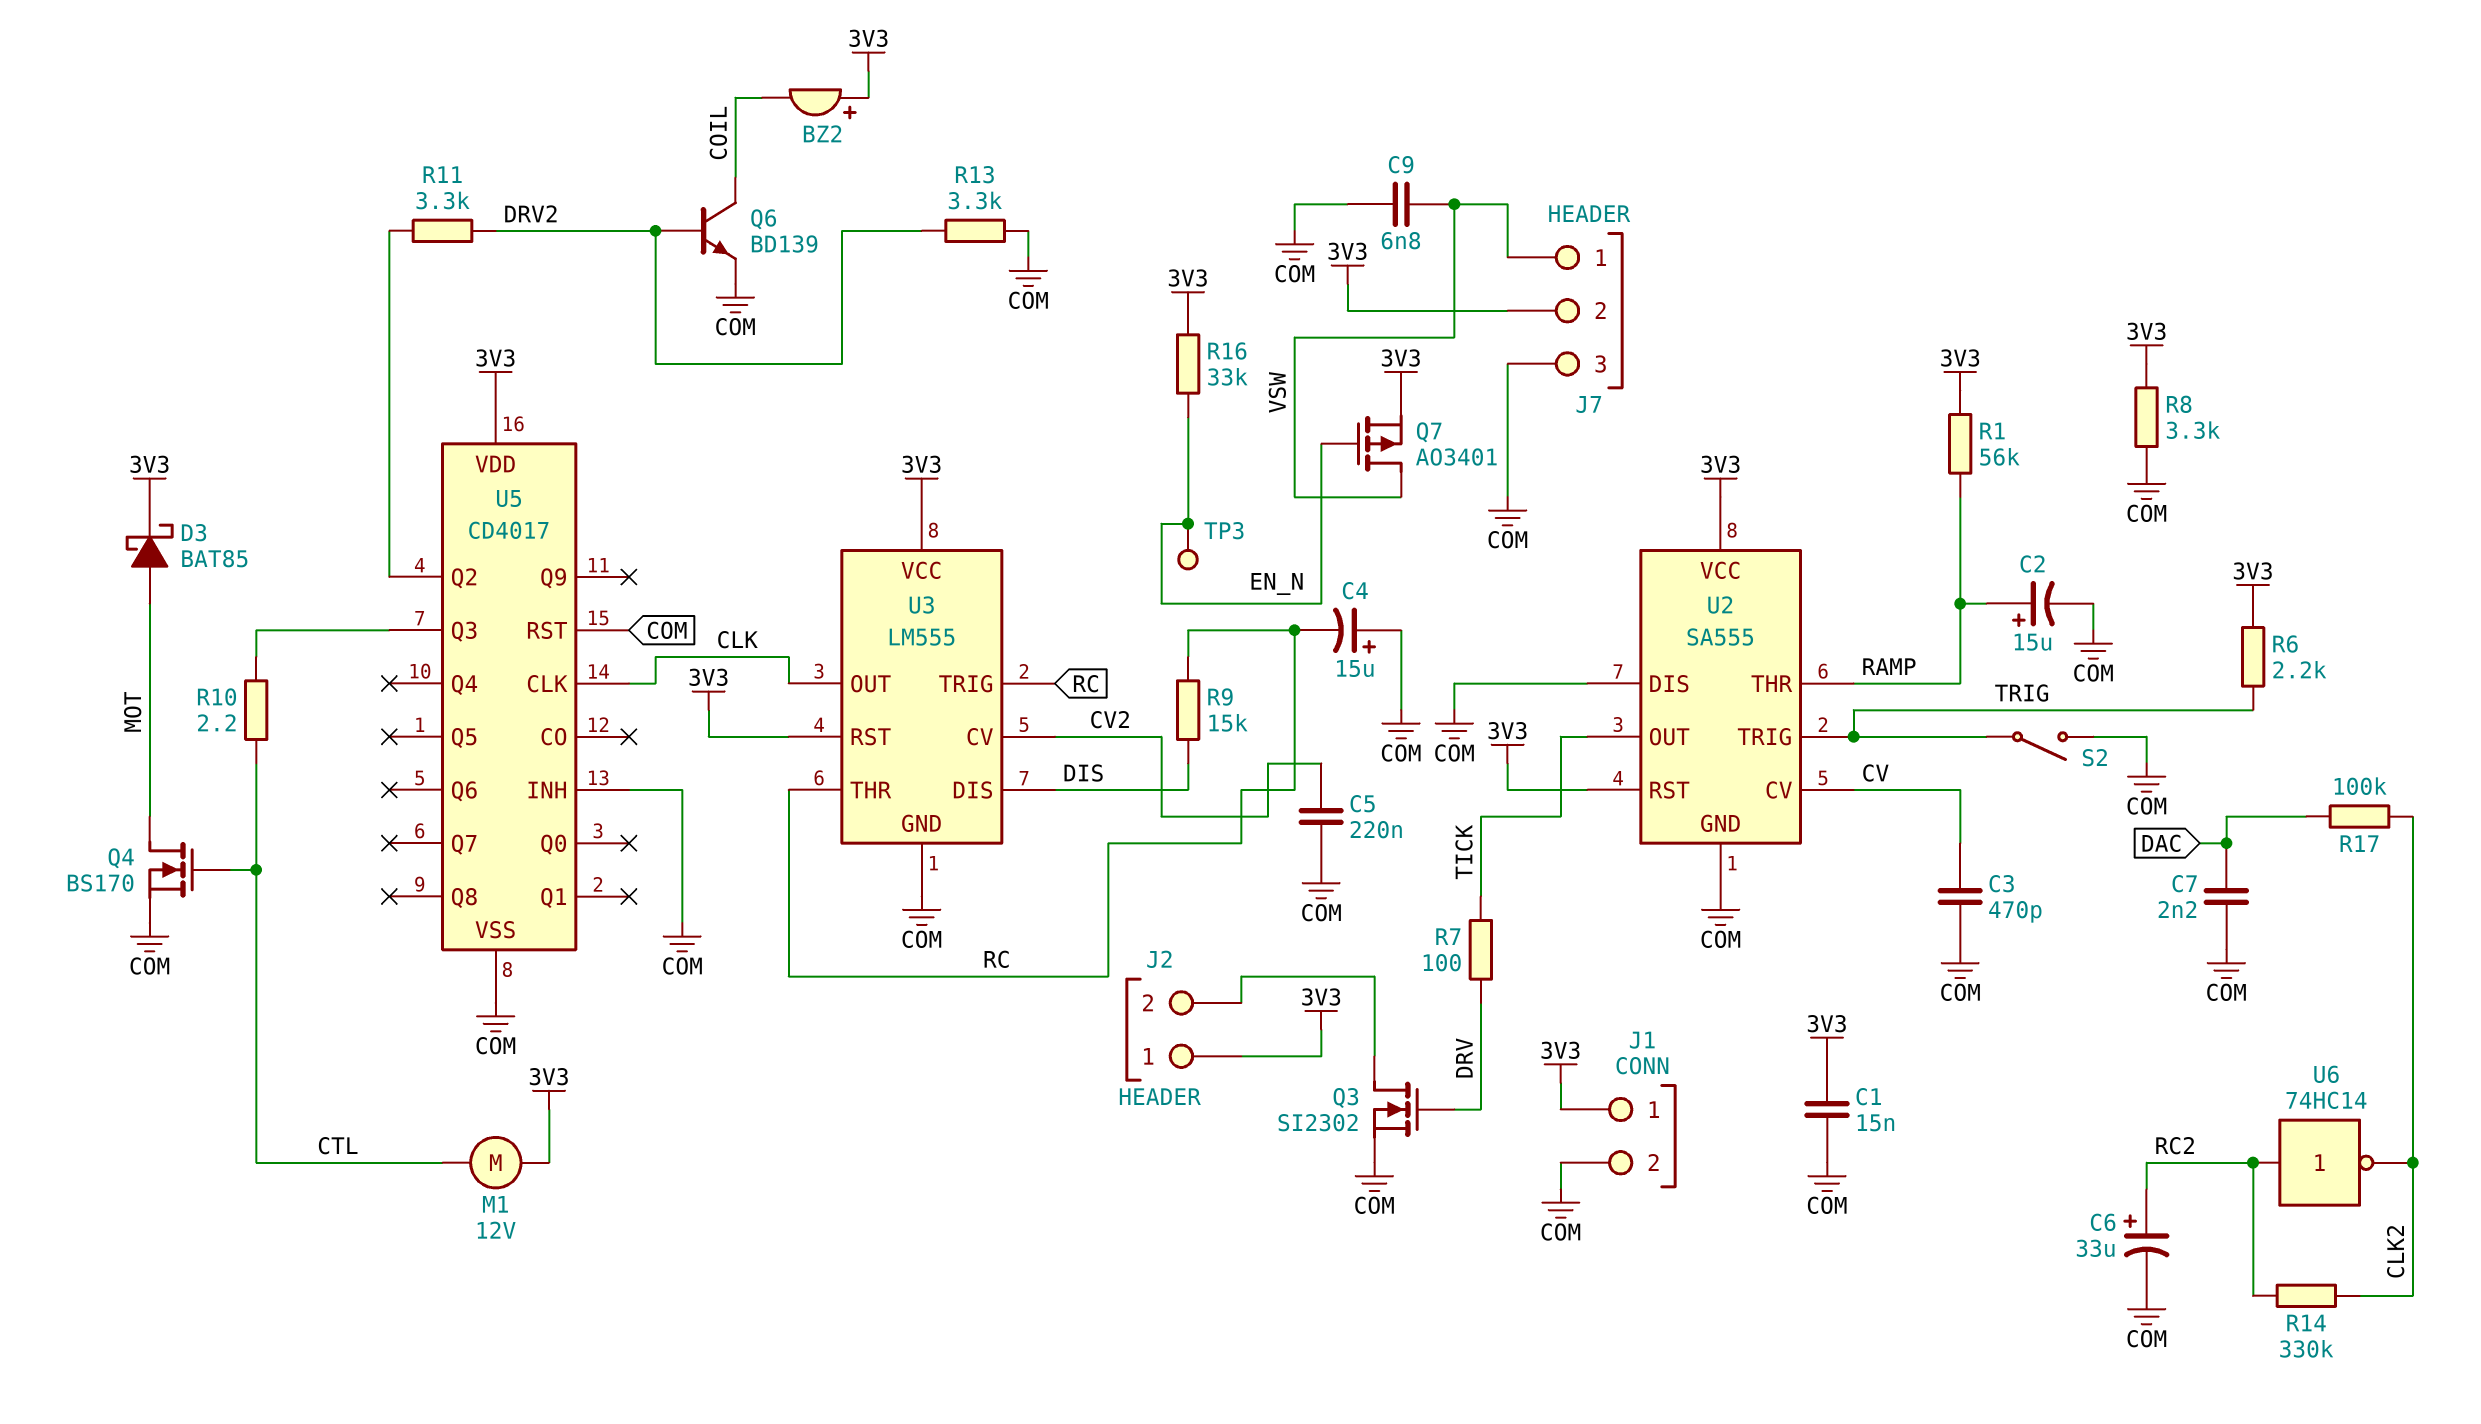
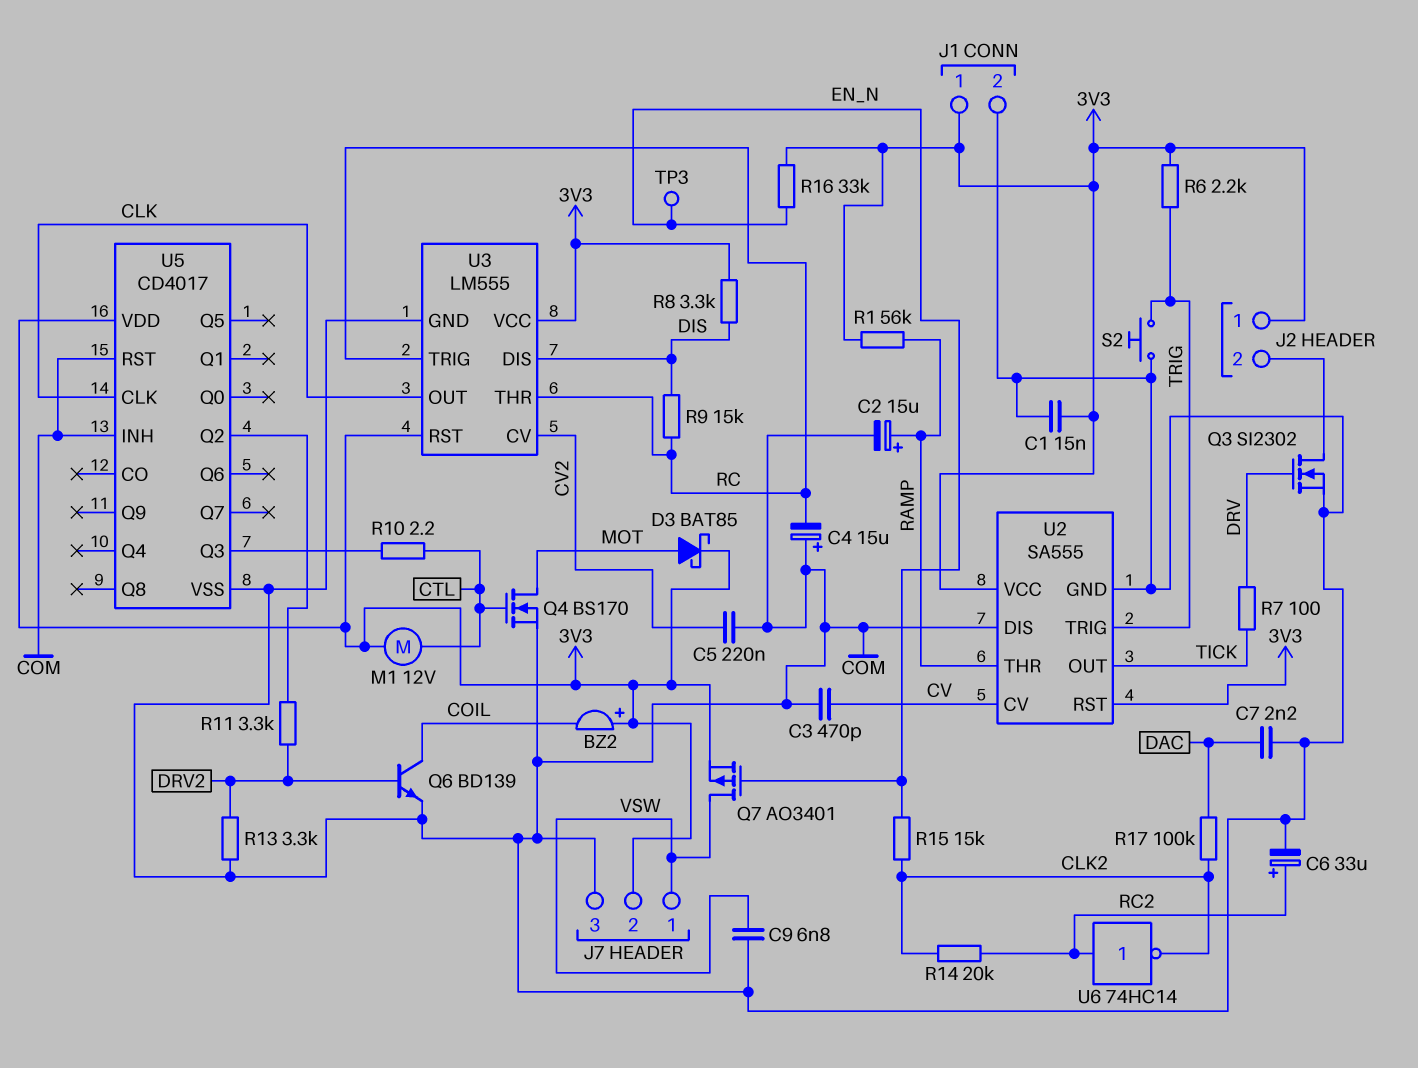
R8: 3.3k (3V3, COM) -> 3.3k (3V3, DIS)
R14: 330k (CLK2, RC2) -> 20k (CLK2, RC2)
R15: none -> 15k (CLK2, EN_N)
S2: switch (COM, TRIG) -> button (COM, TRIG)

